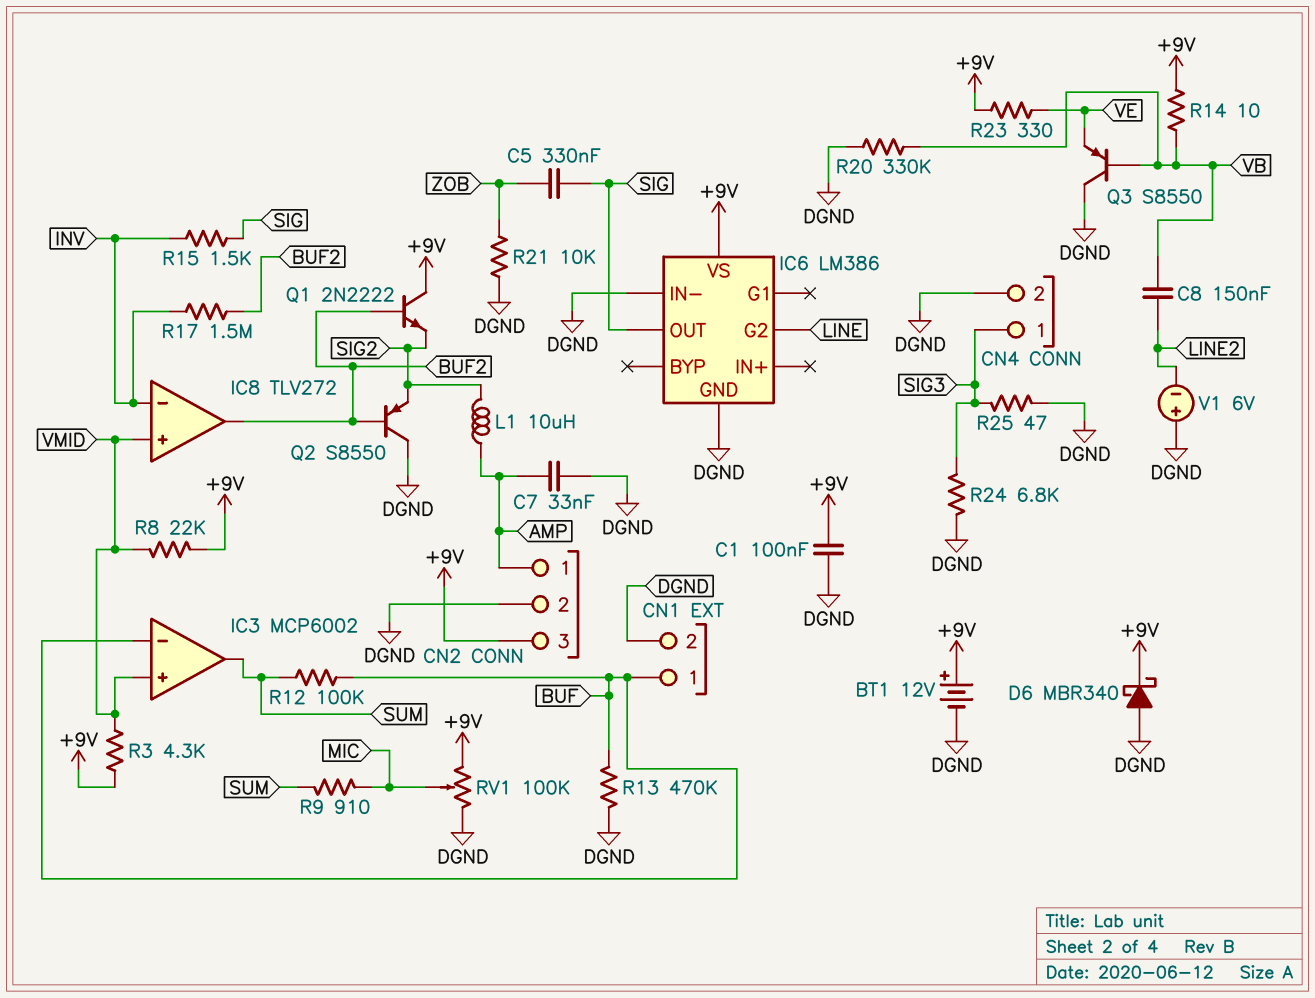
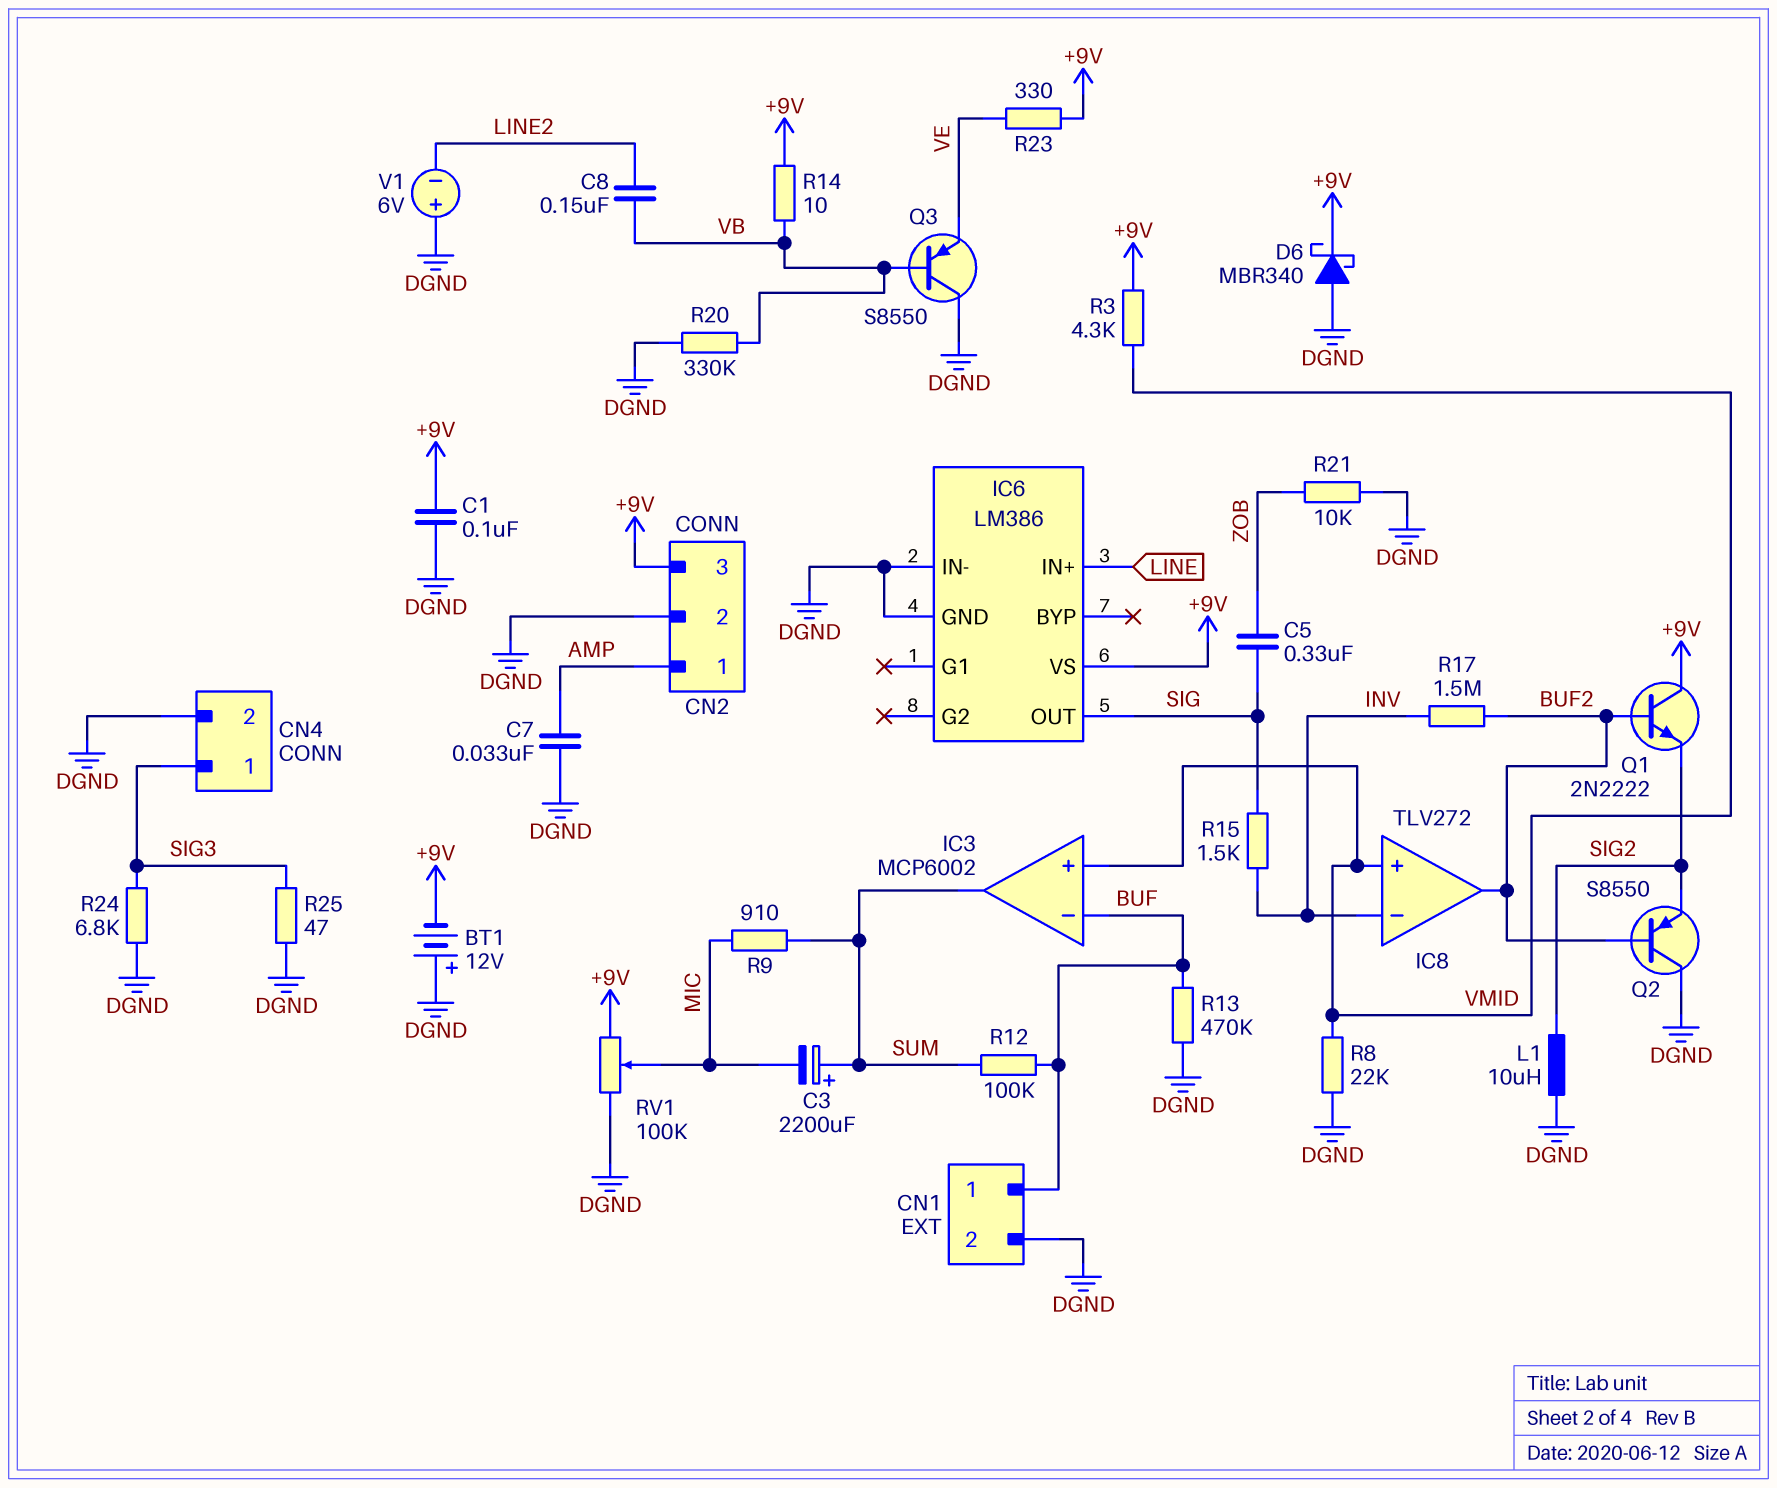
BT1: 12V (plus +9V, minus DGND) -> 12V (plus DGND, minus +9V)
C3: none -> 2200uF (plus SUM, minus MIC)
IC6 pin G2: LINE -> none
IC6 pin IN+: none -> LINE
L1: 10uH (AMP, SIG2) -> 10uH (DGND, SIG2)
R8: 22k (+9V, VMID) -> 22k (DGND, VMID)

